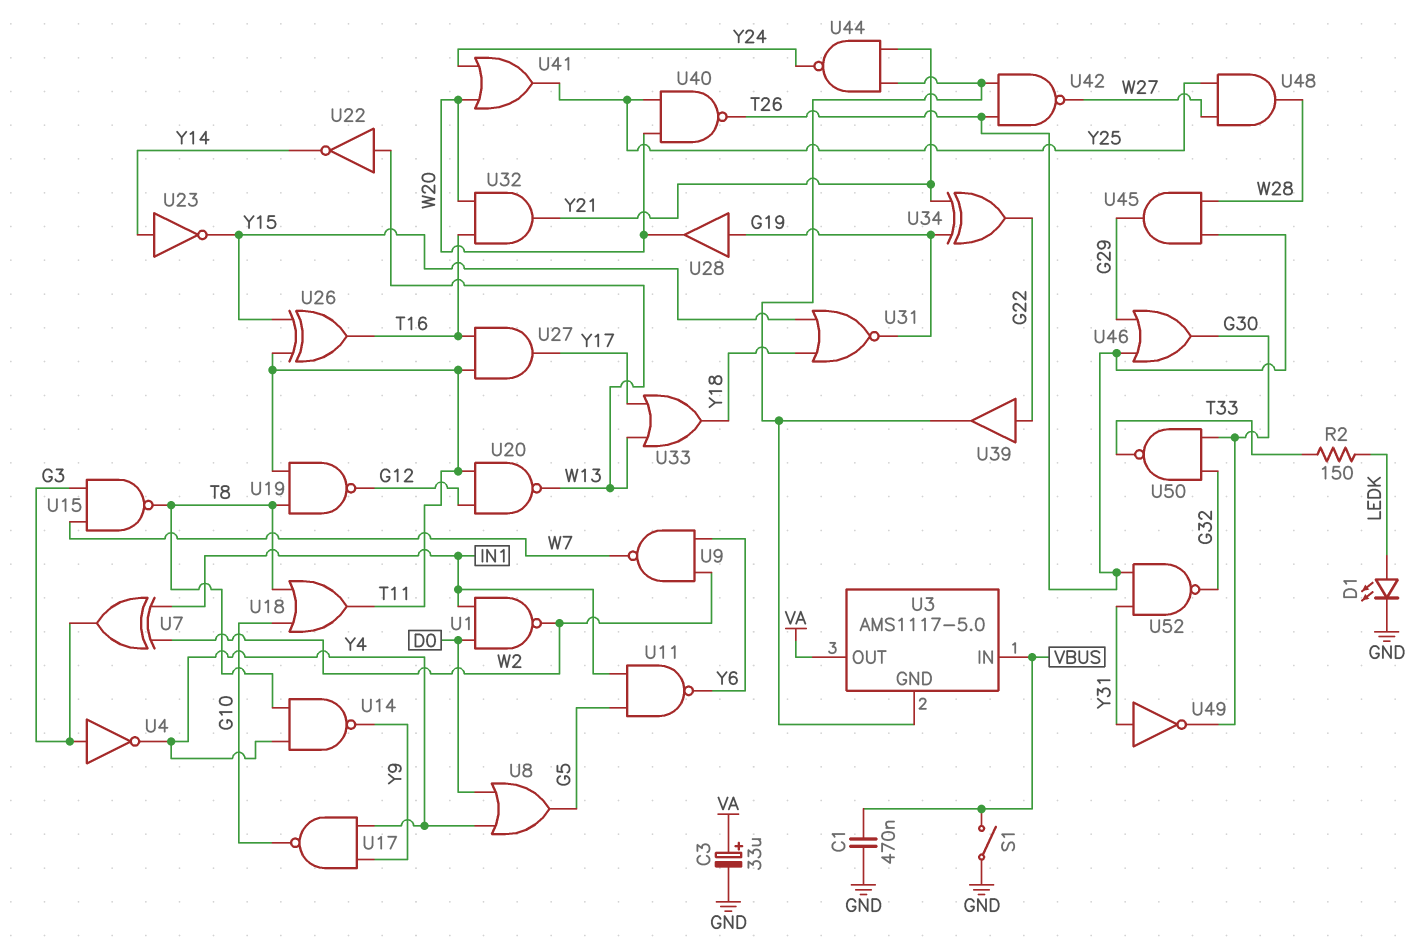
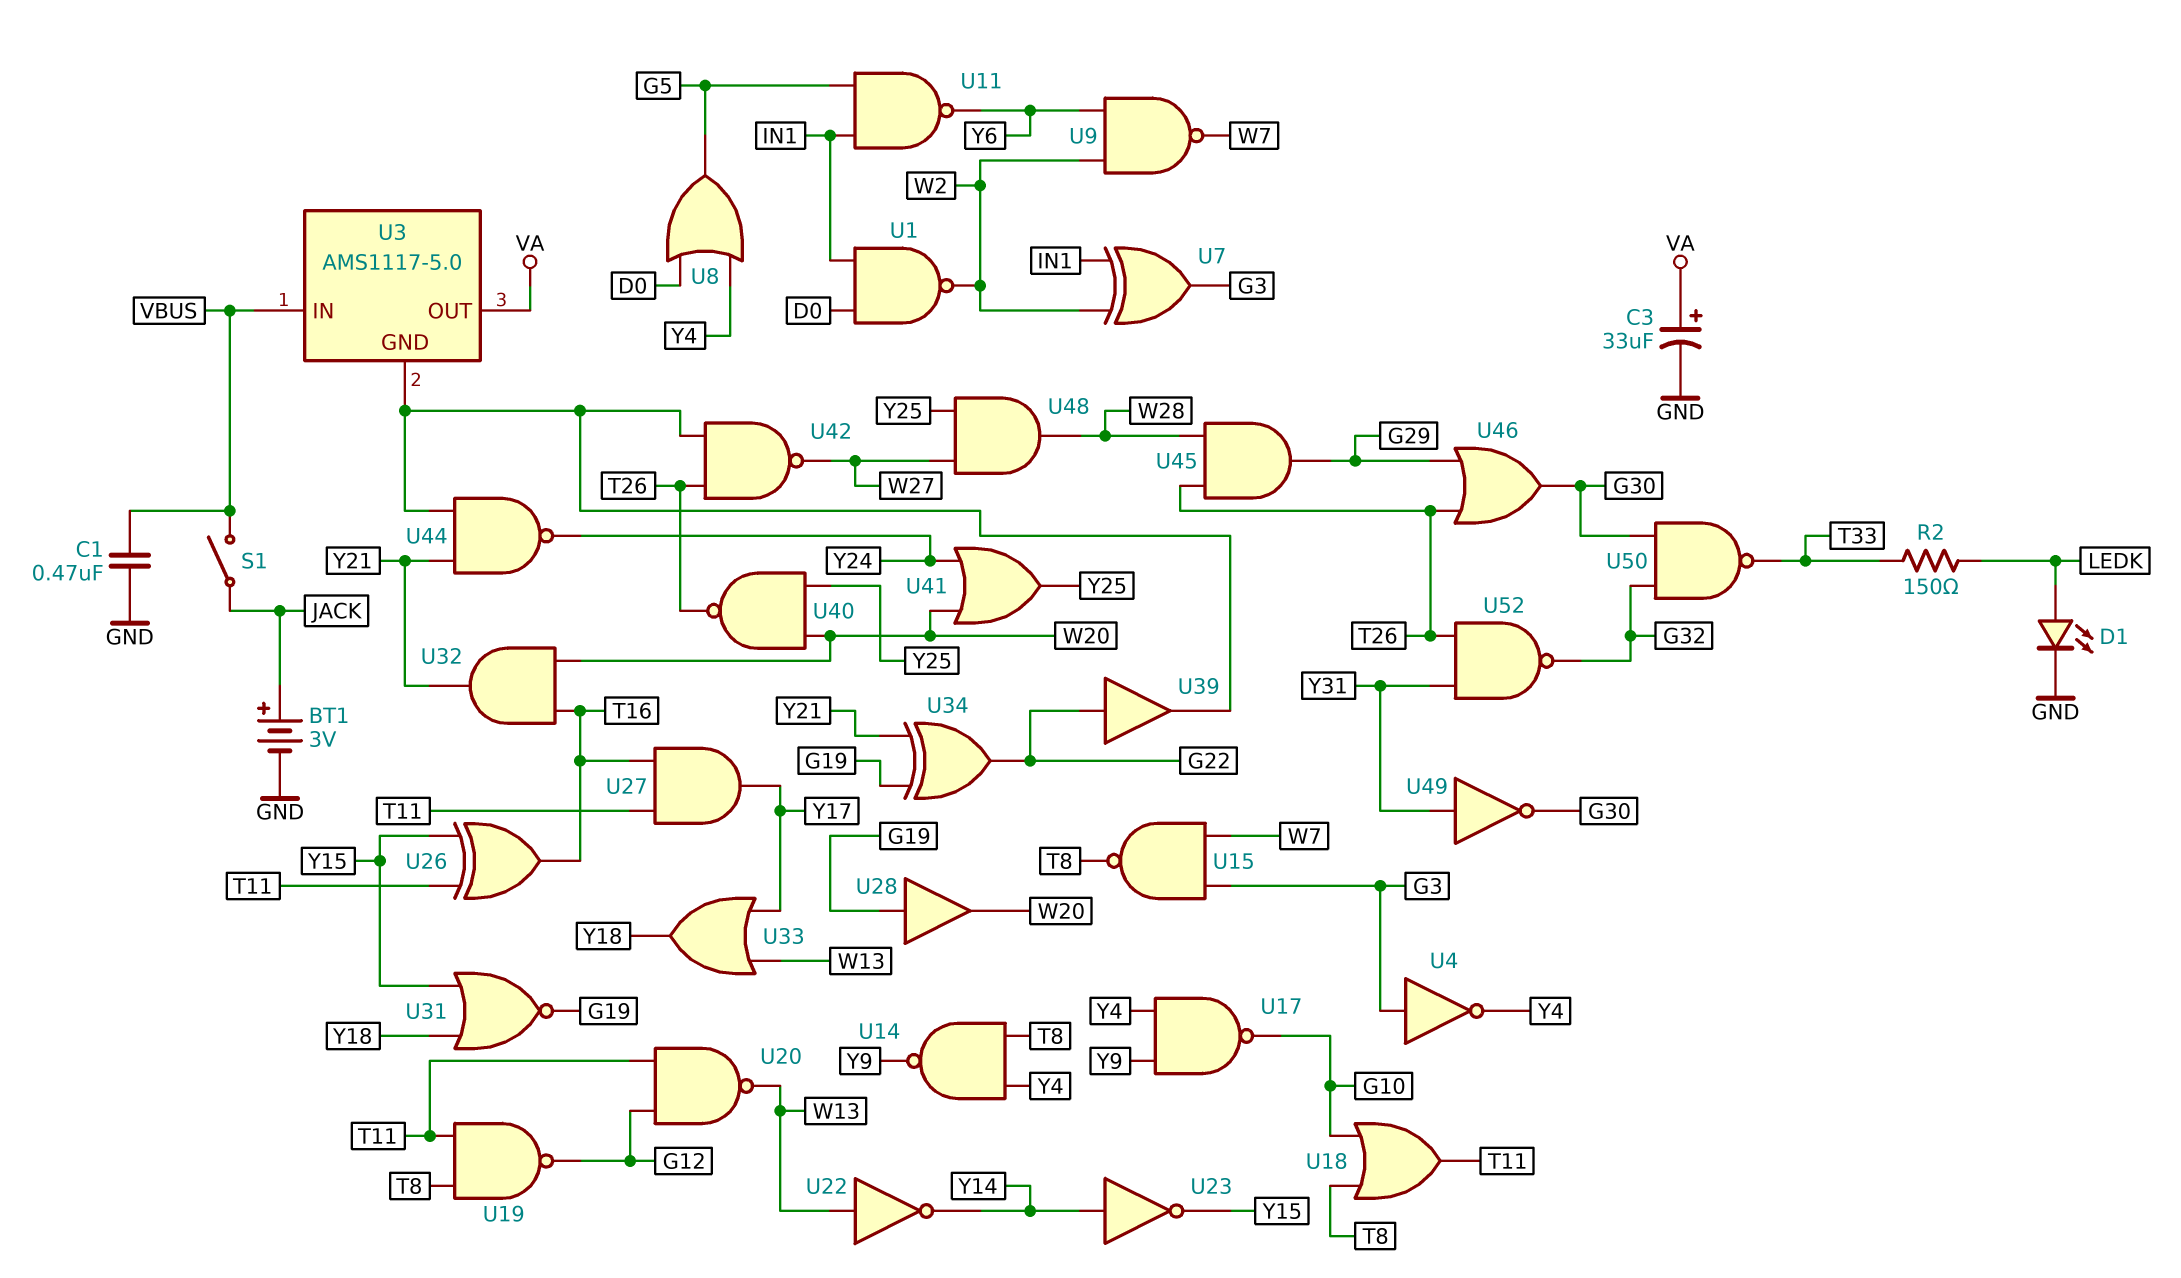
BT1: none -> 3V (plus JACK, minus GND)
S1: switch (GND, VBUS) -> switch (JACK, VBUS)

